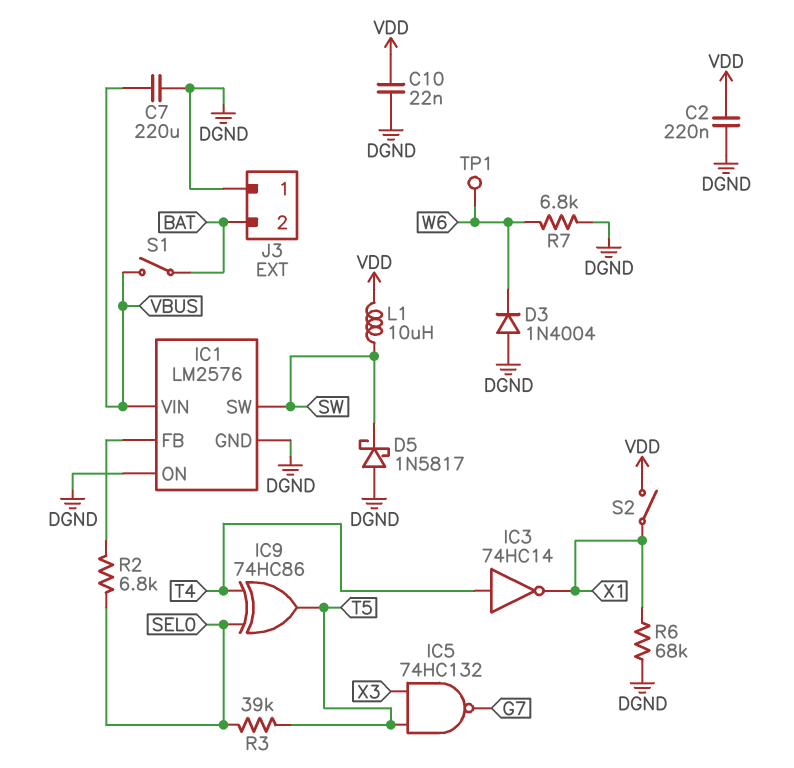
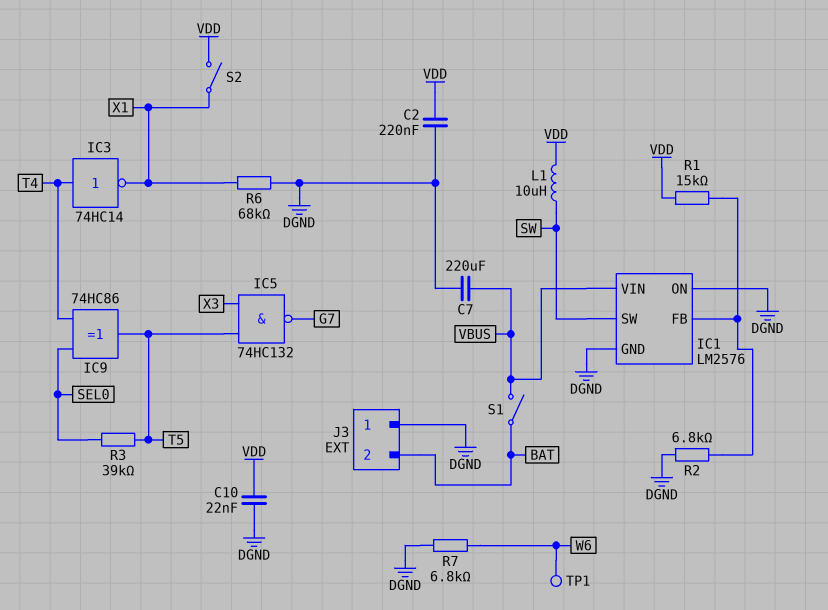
D3: diode 1N4004 (A DGND, K W6) -> none
D5: schottky 1N5817 (A DGND, K SW) -> none
R1: none -> 15k (IC1/FB, VDD)
R2: 6.8k (IC1/FB, SEL0) -> 6.8k (DGND, IC1/FB)

